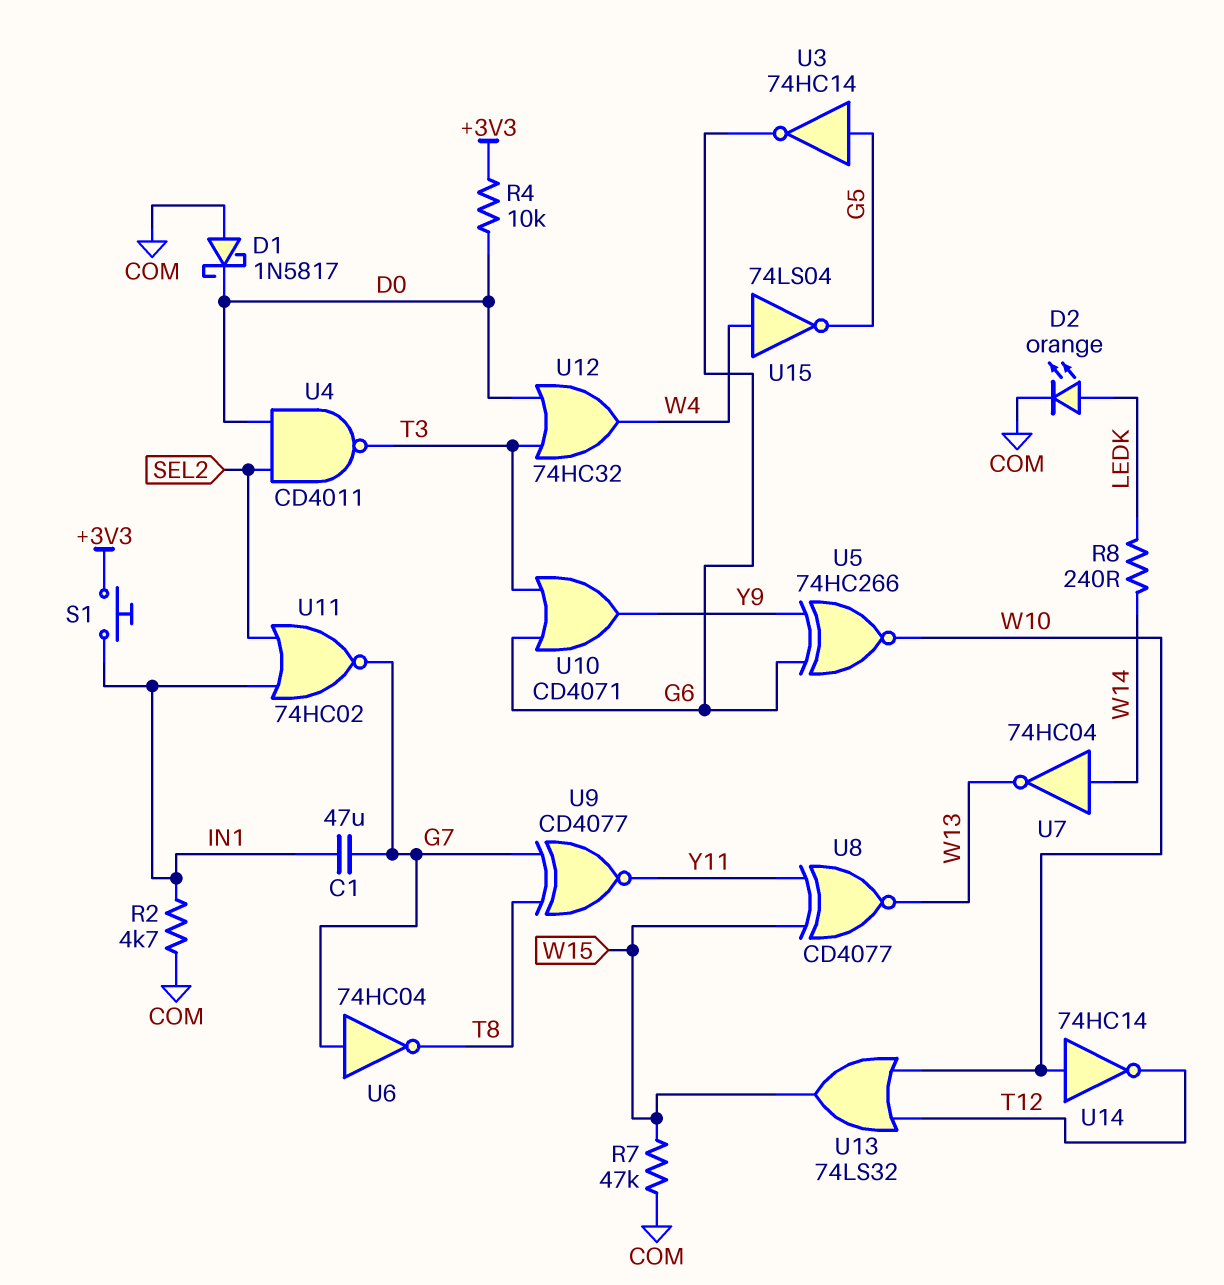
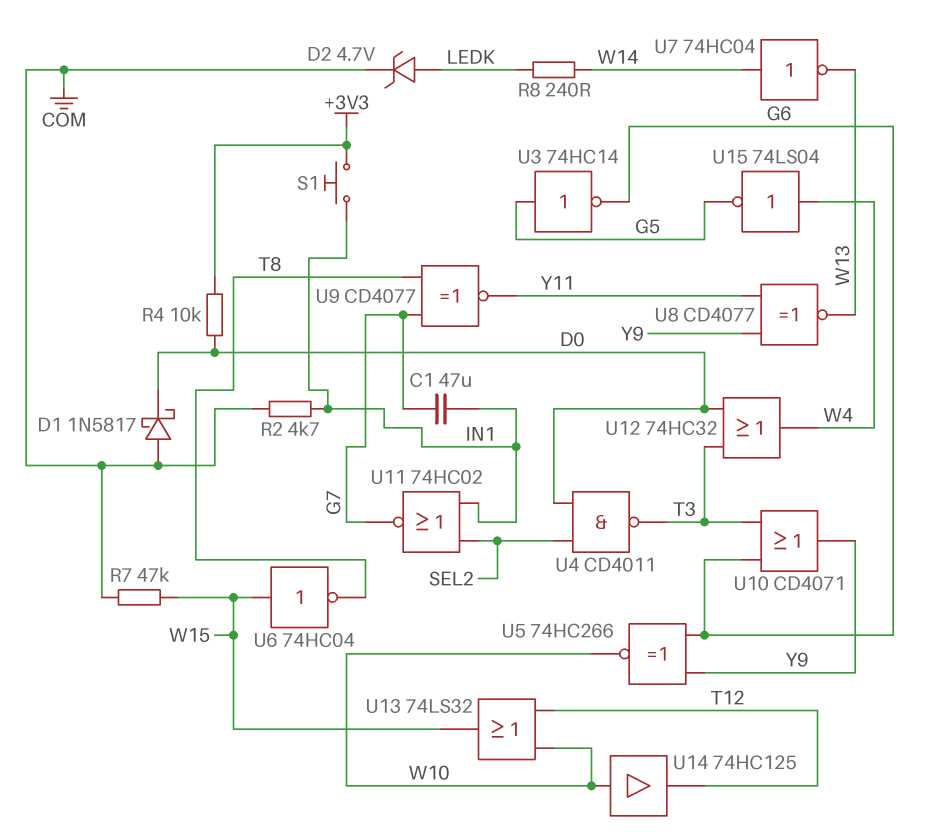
D2: LED orange (A LEDK, K COM) -> zener 4.7V (A LEDK, K COM)
U6: NOT 74HC04 (in G7, out T8) -> NOT 74HC04 (in W15, out T8)
U8: XNOR CD4077 (in W15, in Y11, out W13) -> XNOR CD4077 (in Y9, in Y11, out W13)
U14: NOT 74HC14 (in W10, out T12) -> buffer 74HC125 (in W10, out T12)

